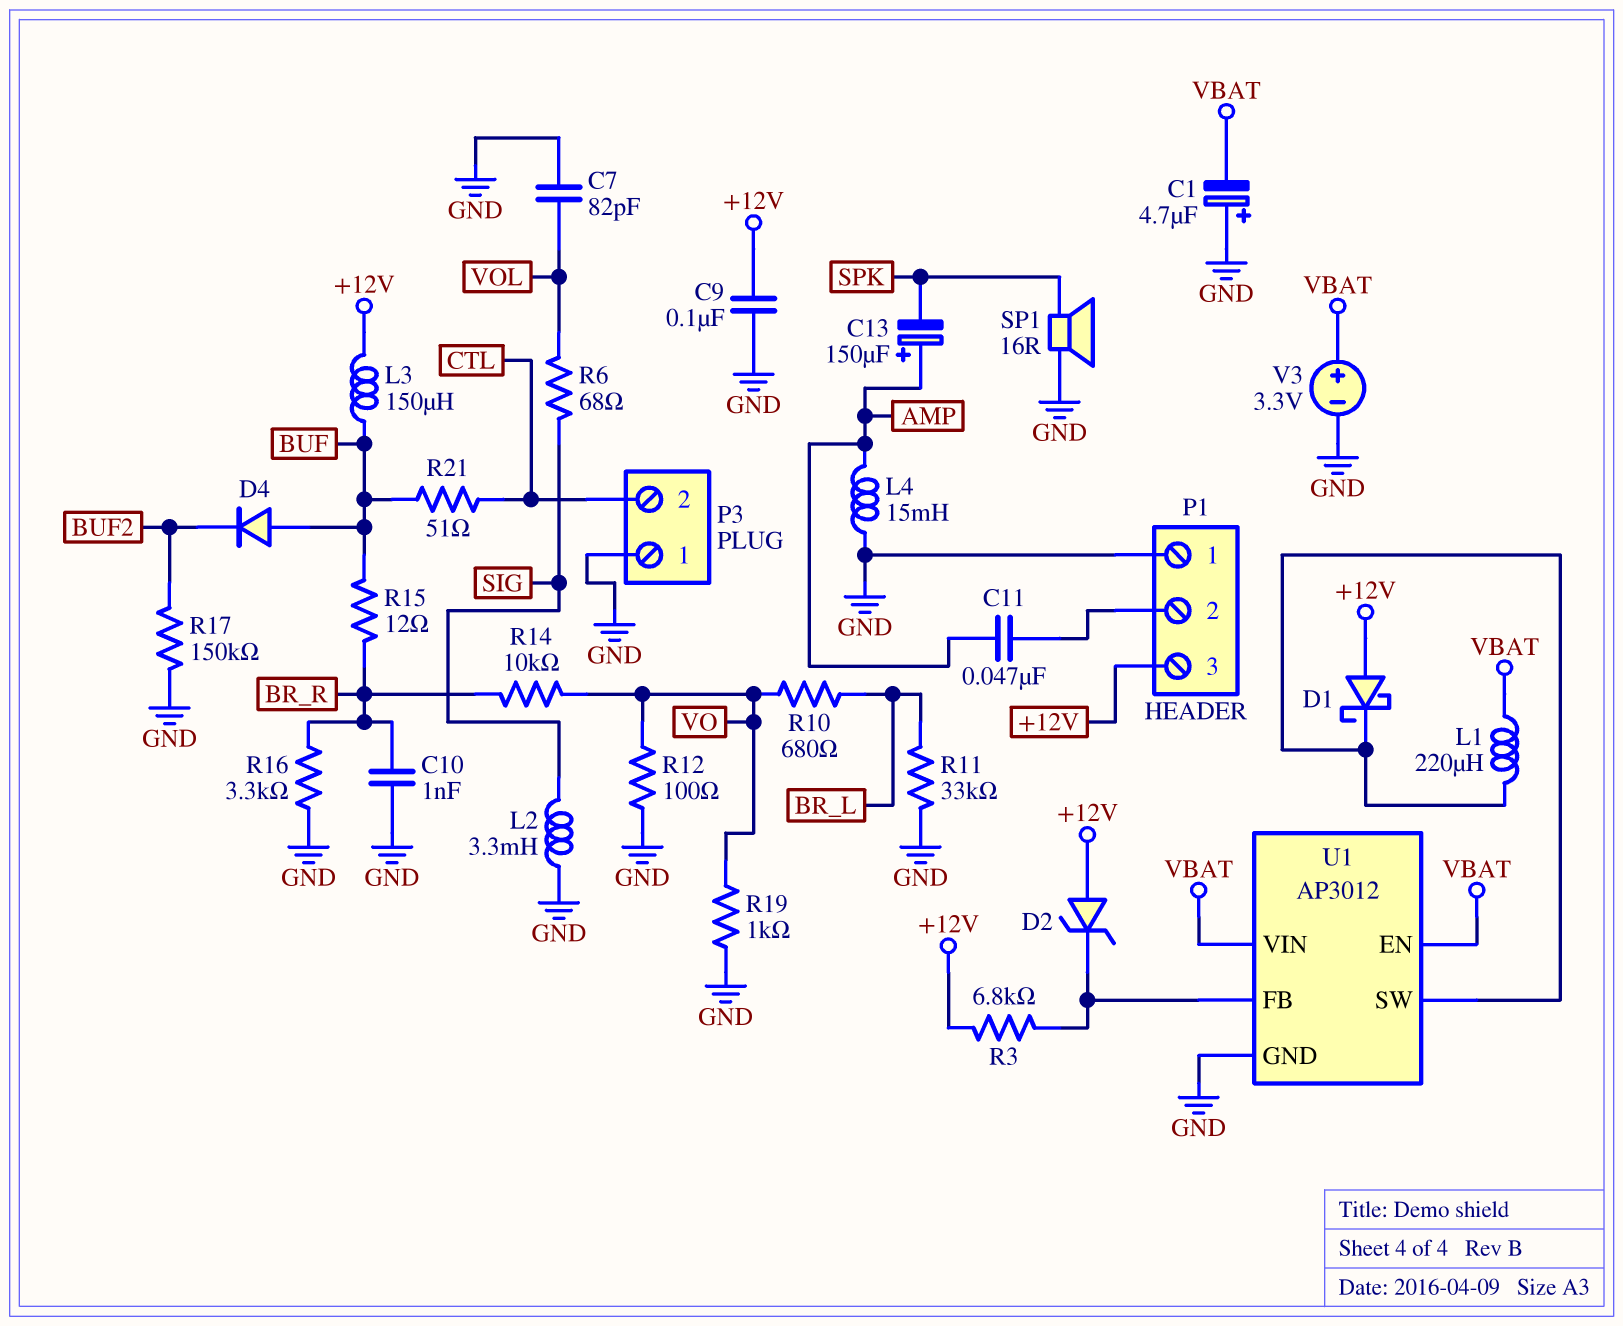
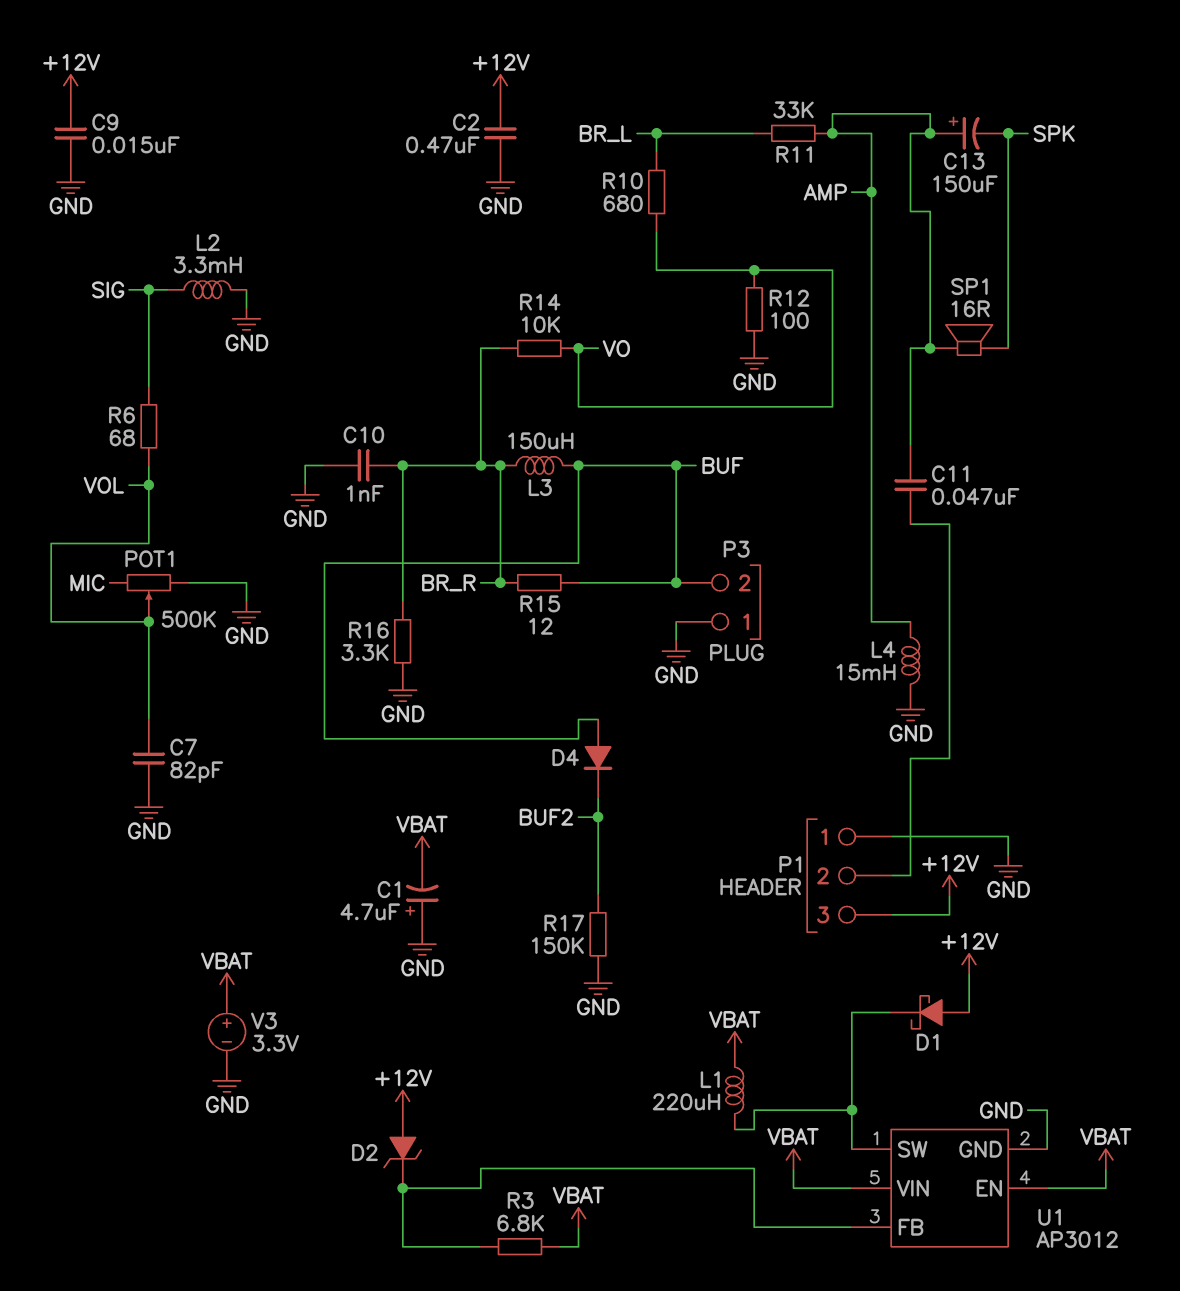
C2: none -> 470nF (+12V, GND)
C9: 100nF (+12V, GND) -> 15nF (+12V, GND)
L3: 150uH (+12V, BUF) -> 150uH (BR_R, BUF)
P3 pin 2: CTL -> BUF
POT1: none -> 500k (GND, MIC, wiper VOL)
R3: 6.8k (+12V, U1/FB) -> 6.8k (U1/FB, VBAT)
R11: 33k (BR_L, GND) -> 33k (AMP, BR_L)
R19: 1k (GND, VO) -> none
R21: 51 (BUF, CTL) -> none
SP1: speaker 16R (GND, SPK) -> speaker 16R (AMP, SPK)

